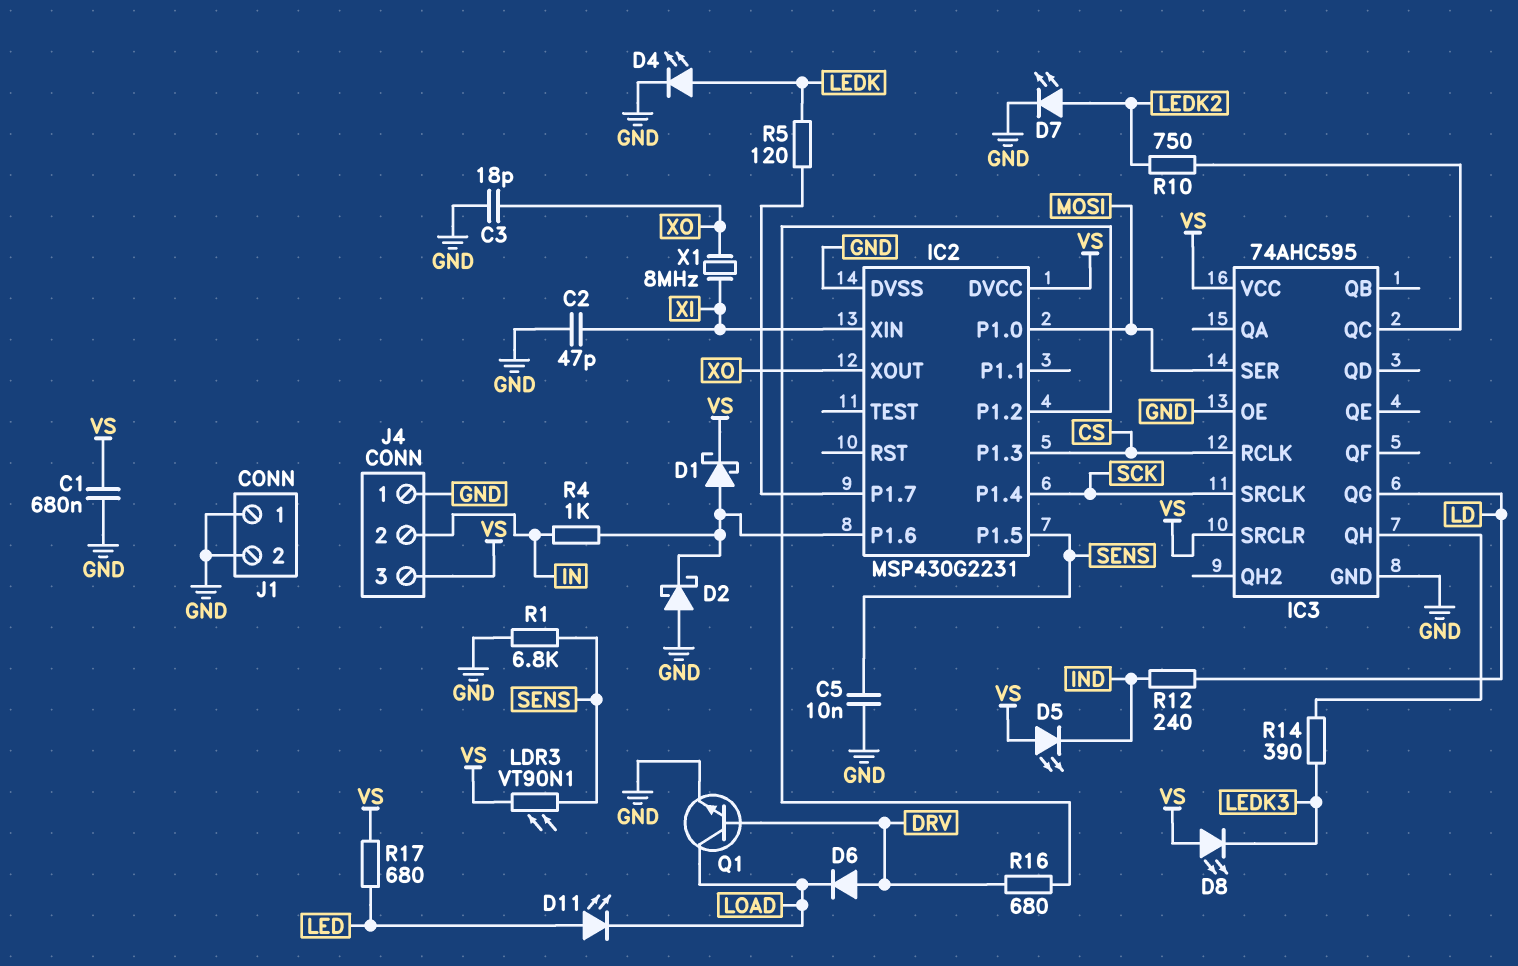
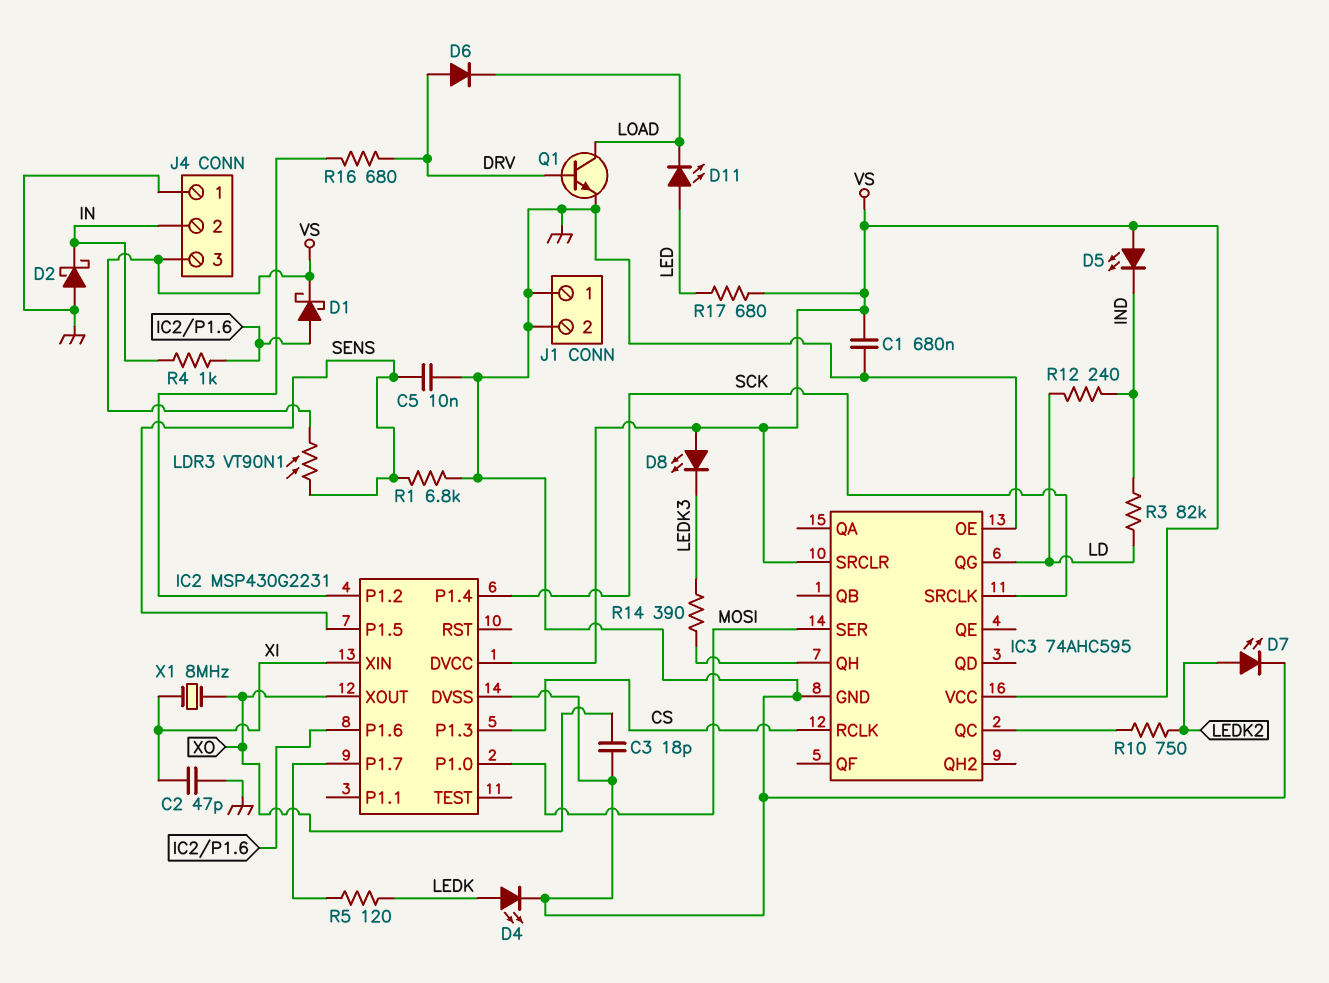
D2: schottky (A GND, K IC2/P1.6) -> schottky (A GND, K IN)
R3: none -> 82k (IND, LD)

